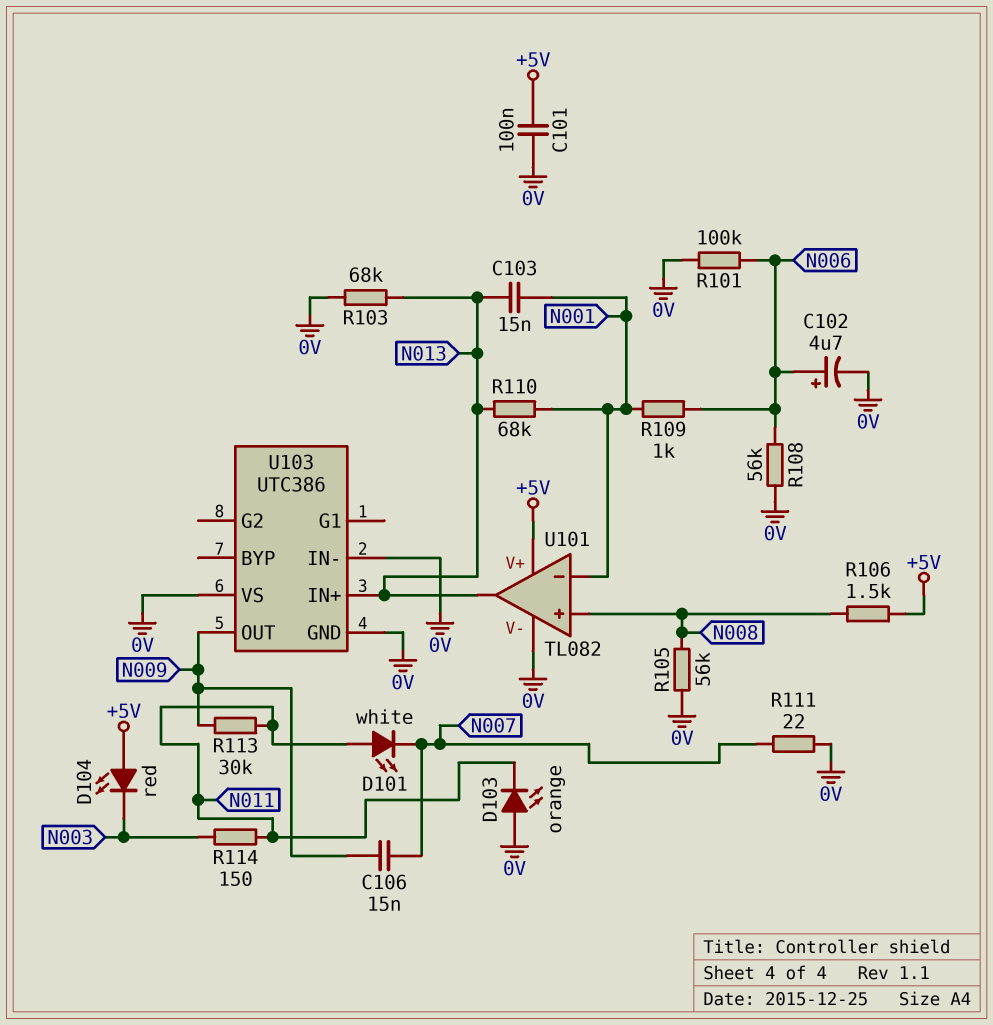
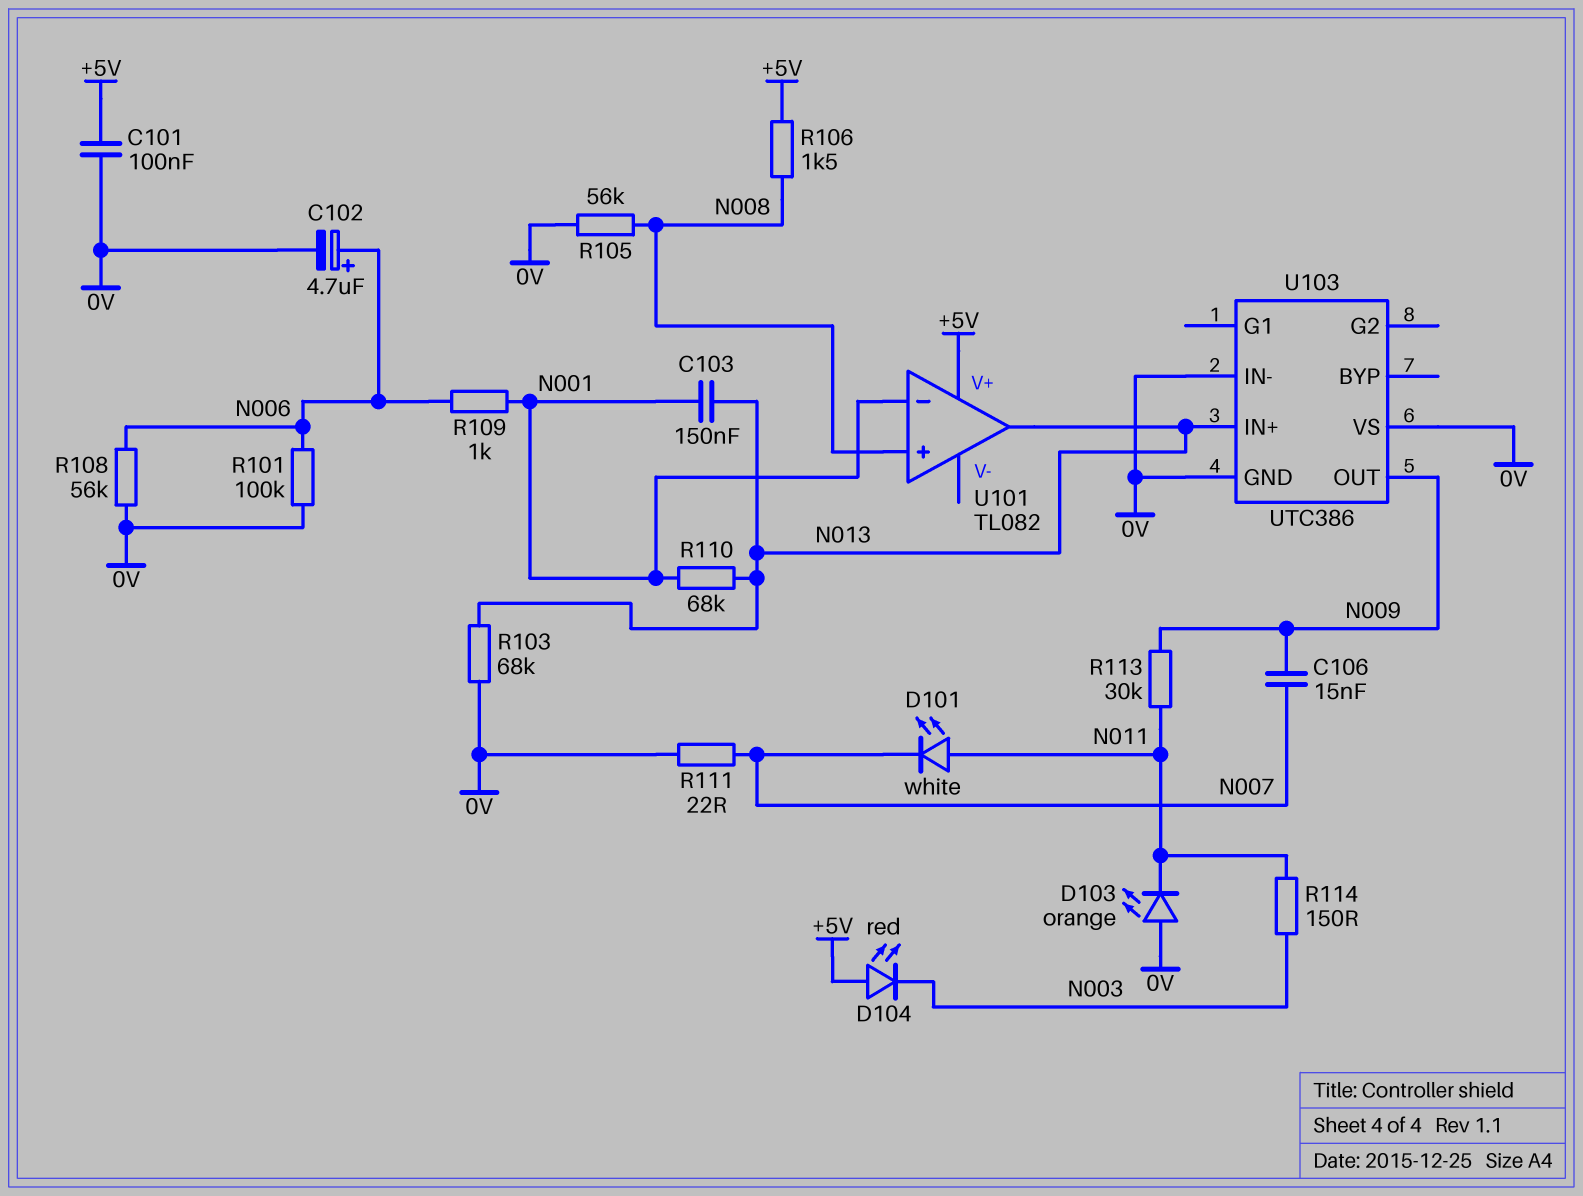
C103: 15nF (N001, N013) -> 150nF (N001, N013)
U101 pin V-: 0V -> none

